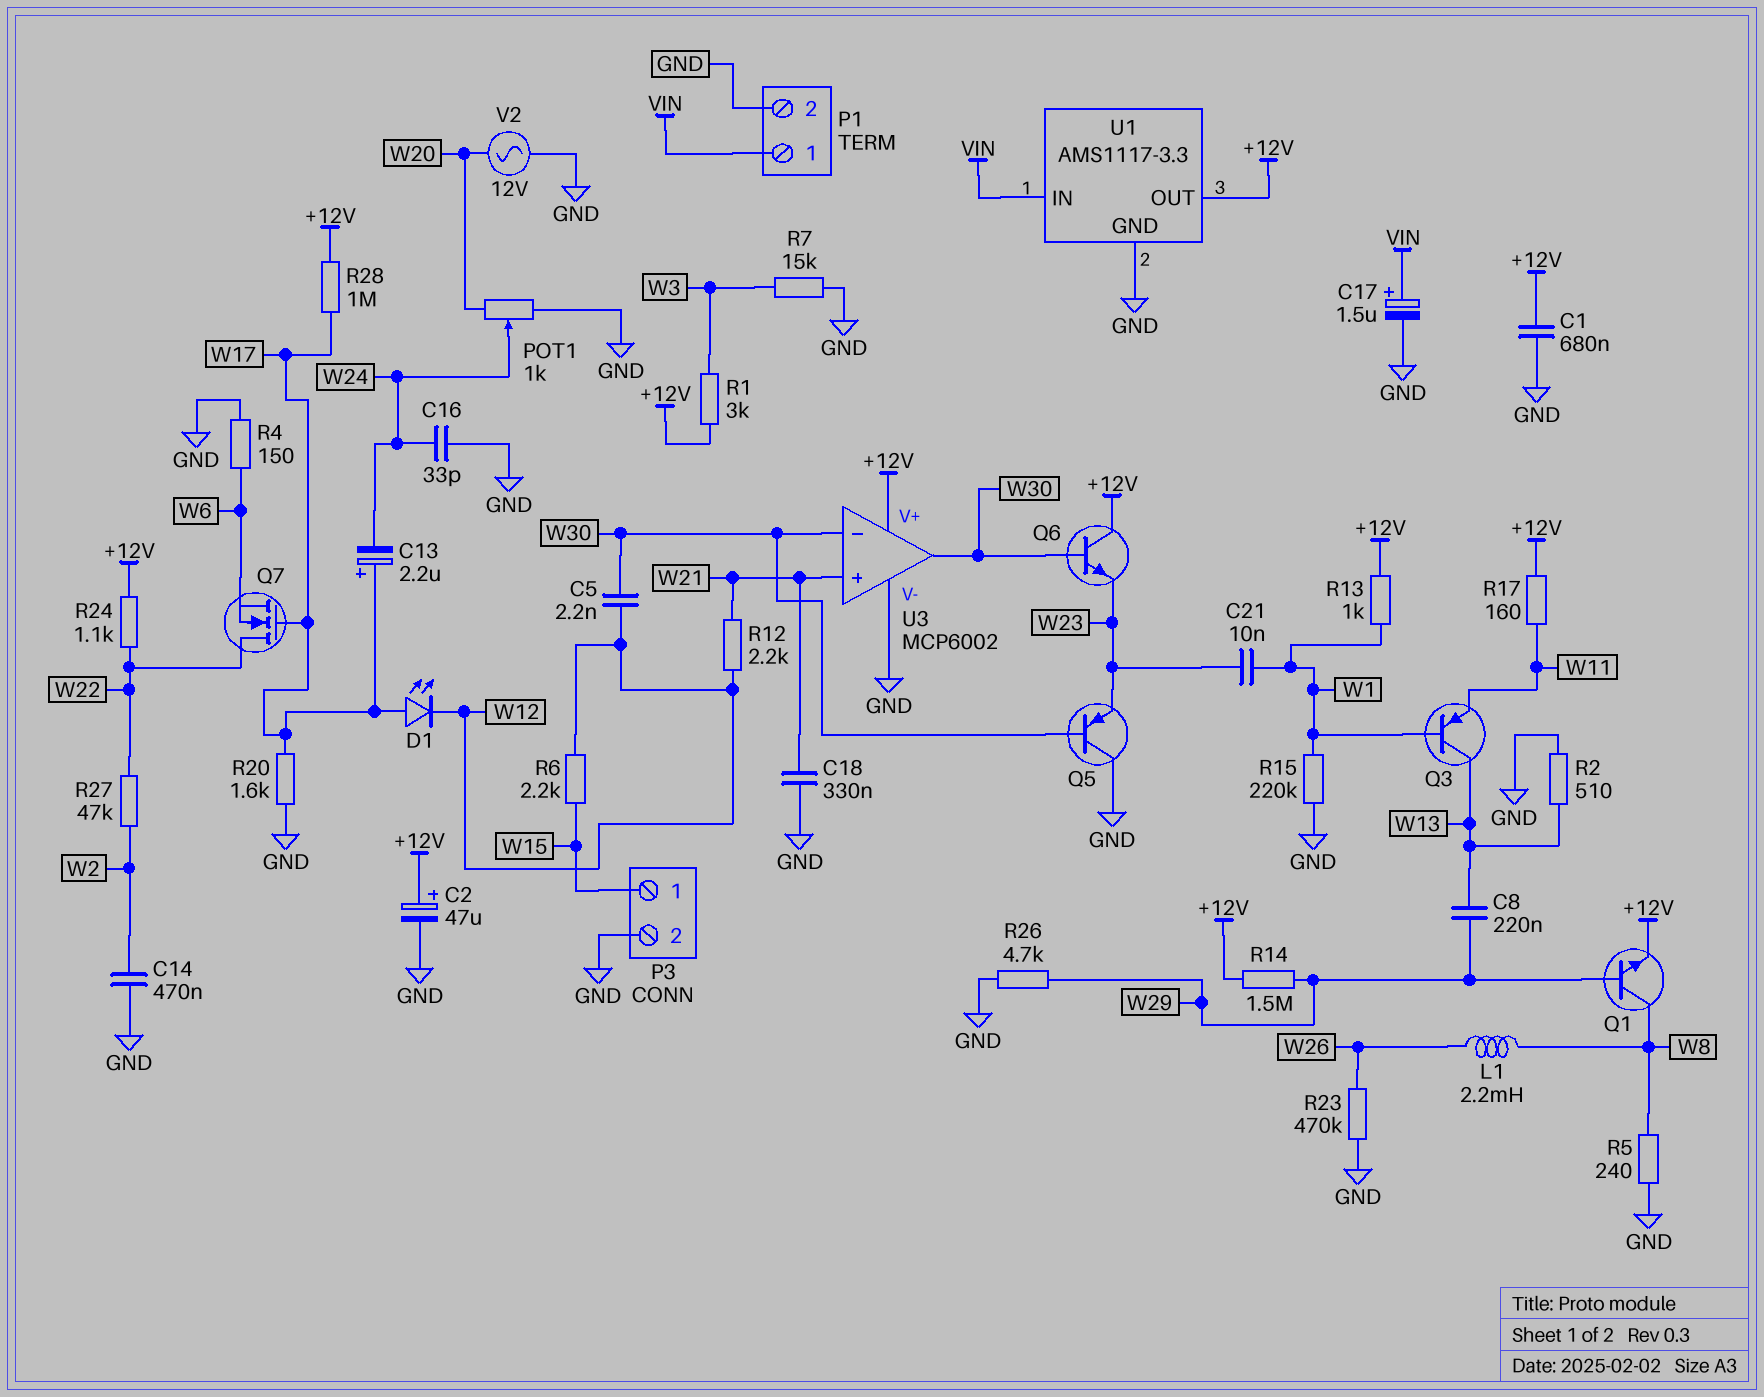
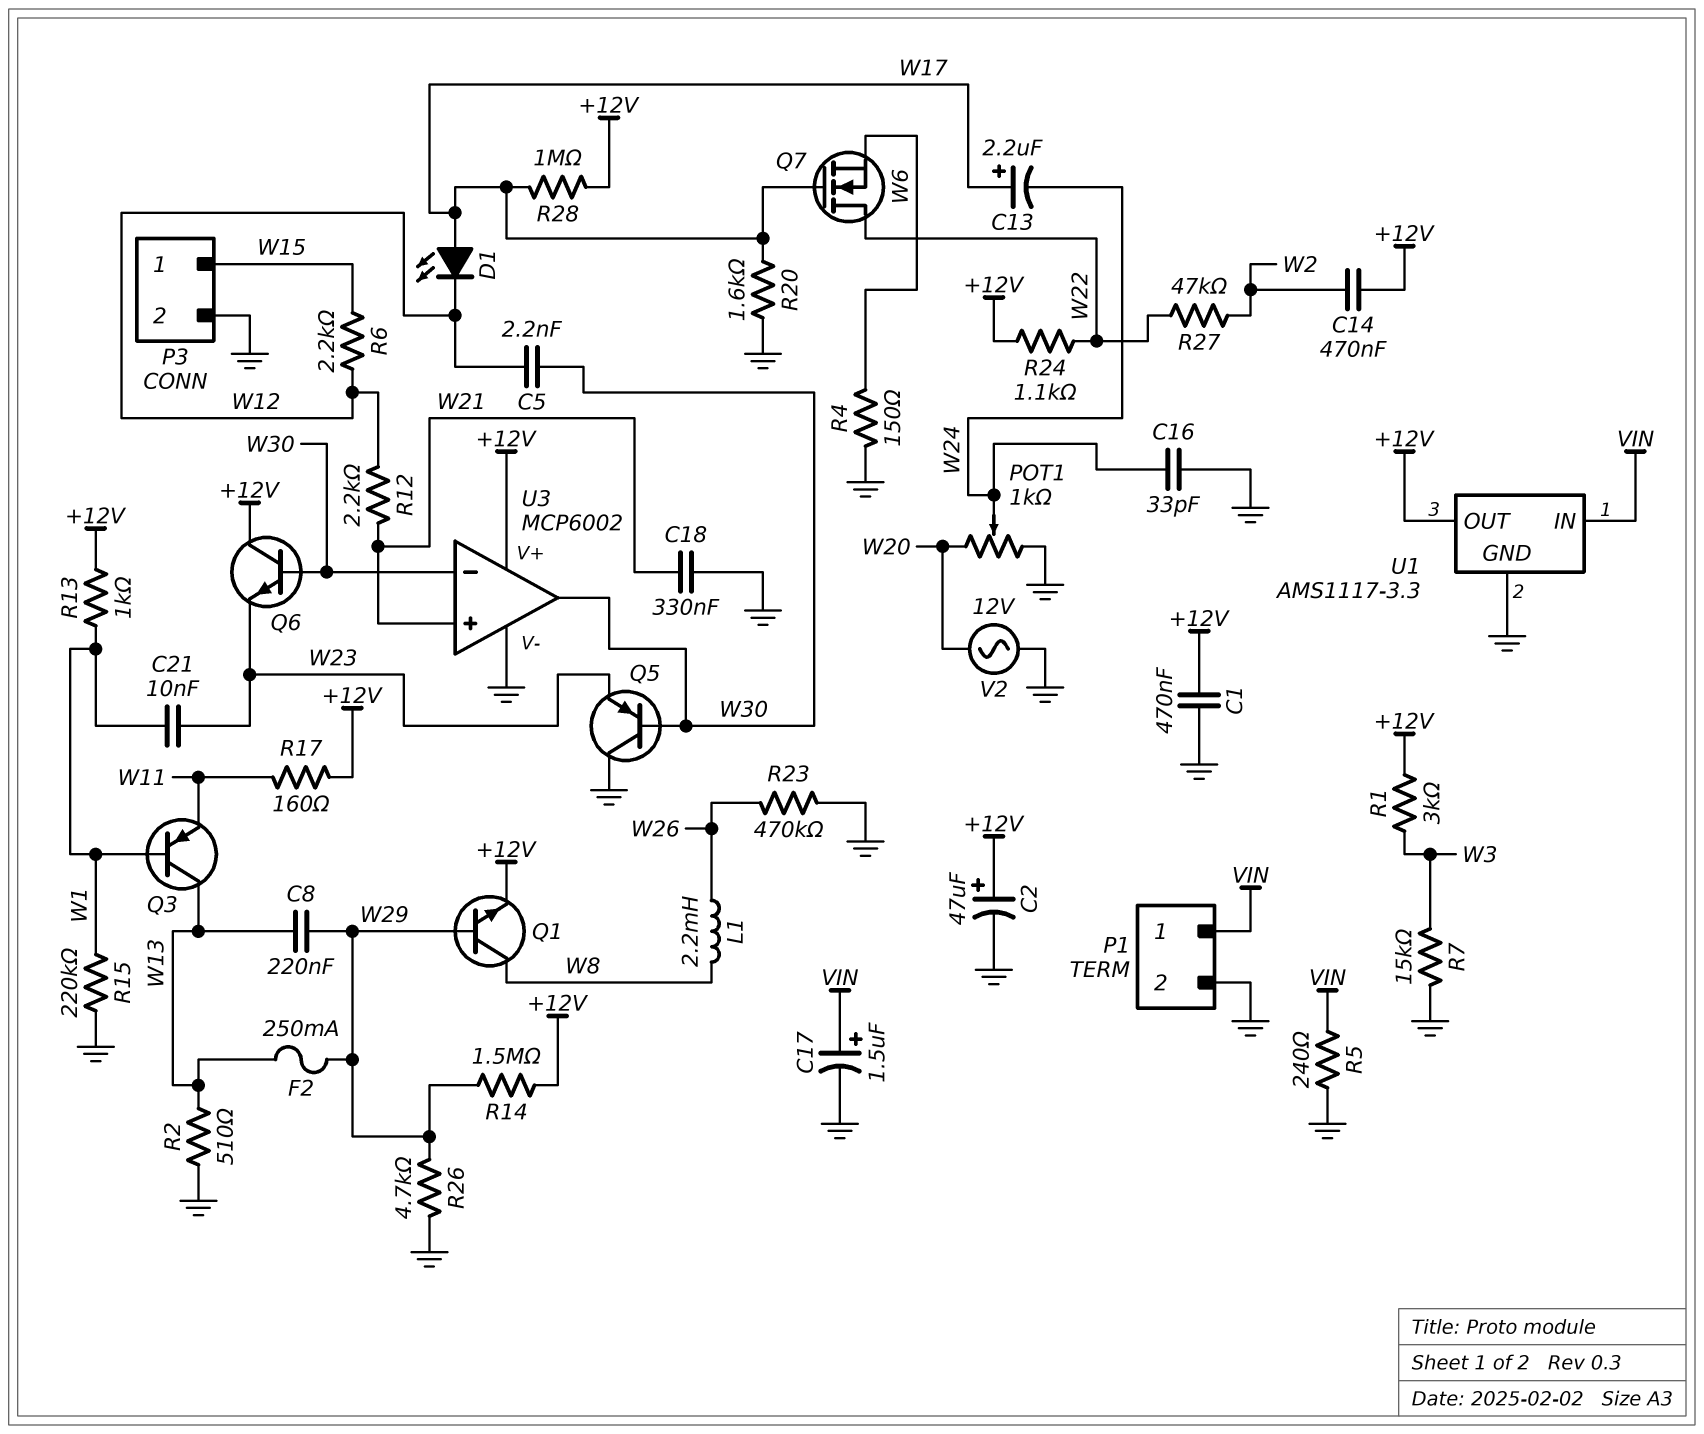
C1: 680nF (+12V, GND) -> 470nF (+12V, GND)
C14: 470nF (GND, W2) -> 470nF (+12V, W2)
F2: none -> 250mA (W13, W29)
R5: 240 (GND, W8) -> 240 (GND, VIN)

